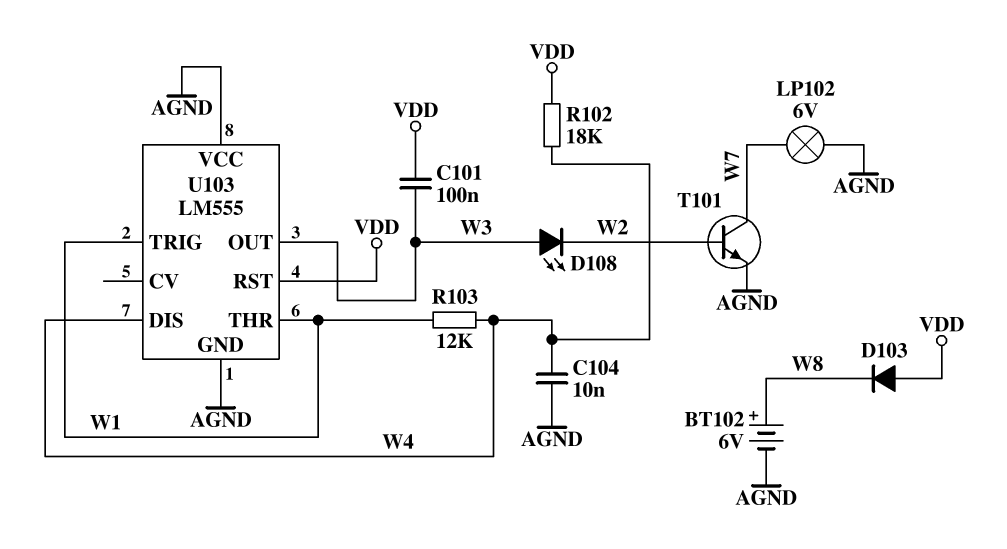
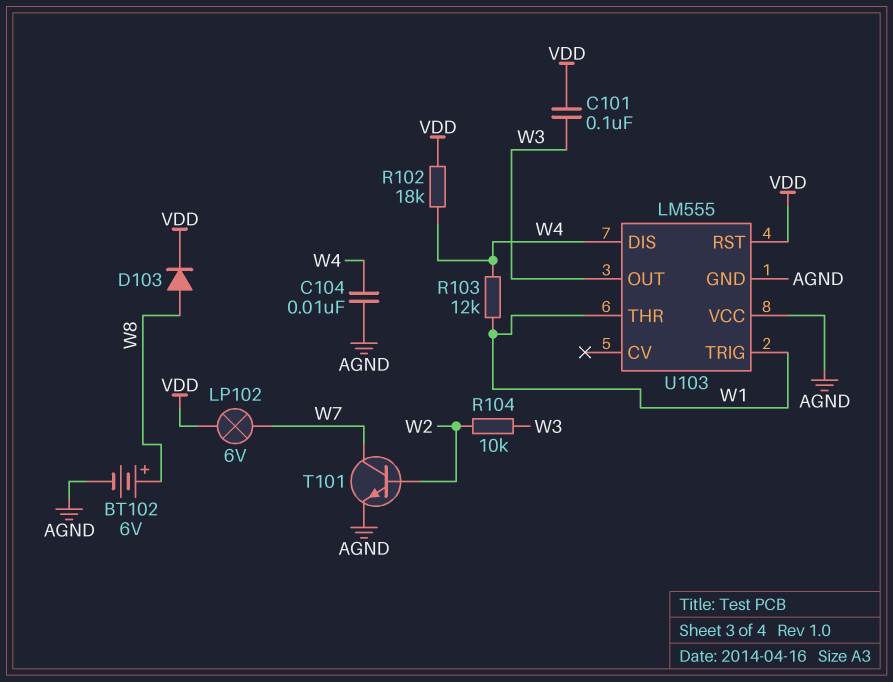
D103: diode (A VDD, K W8) -> diode (A W8, K VDD)
D108: LED (A W3, K W2) -> none
LP102: lamp 6V (AGND, W7) -> lamp 6V (VDD, W7)
R104: none -> 10k (W2, W3)

